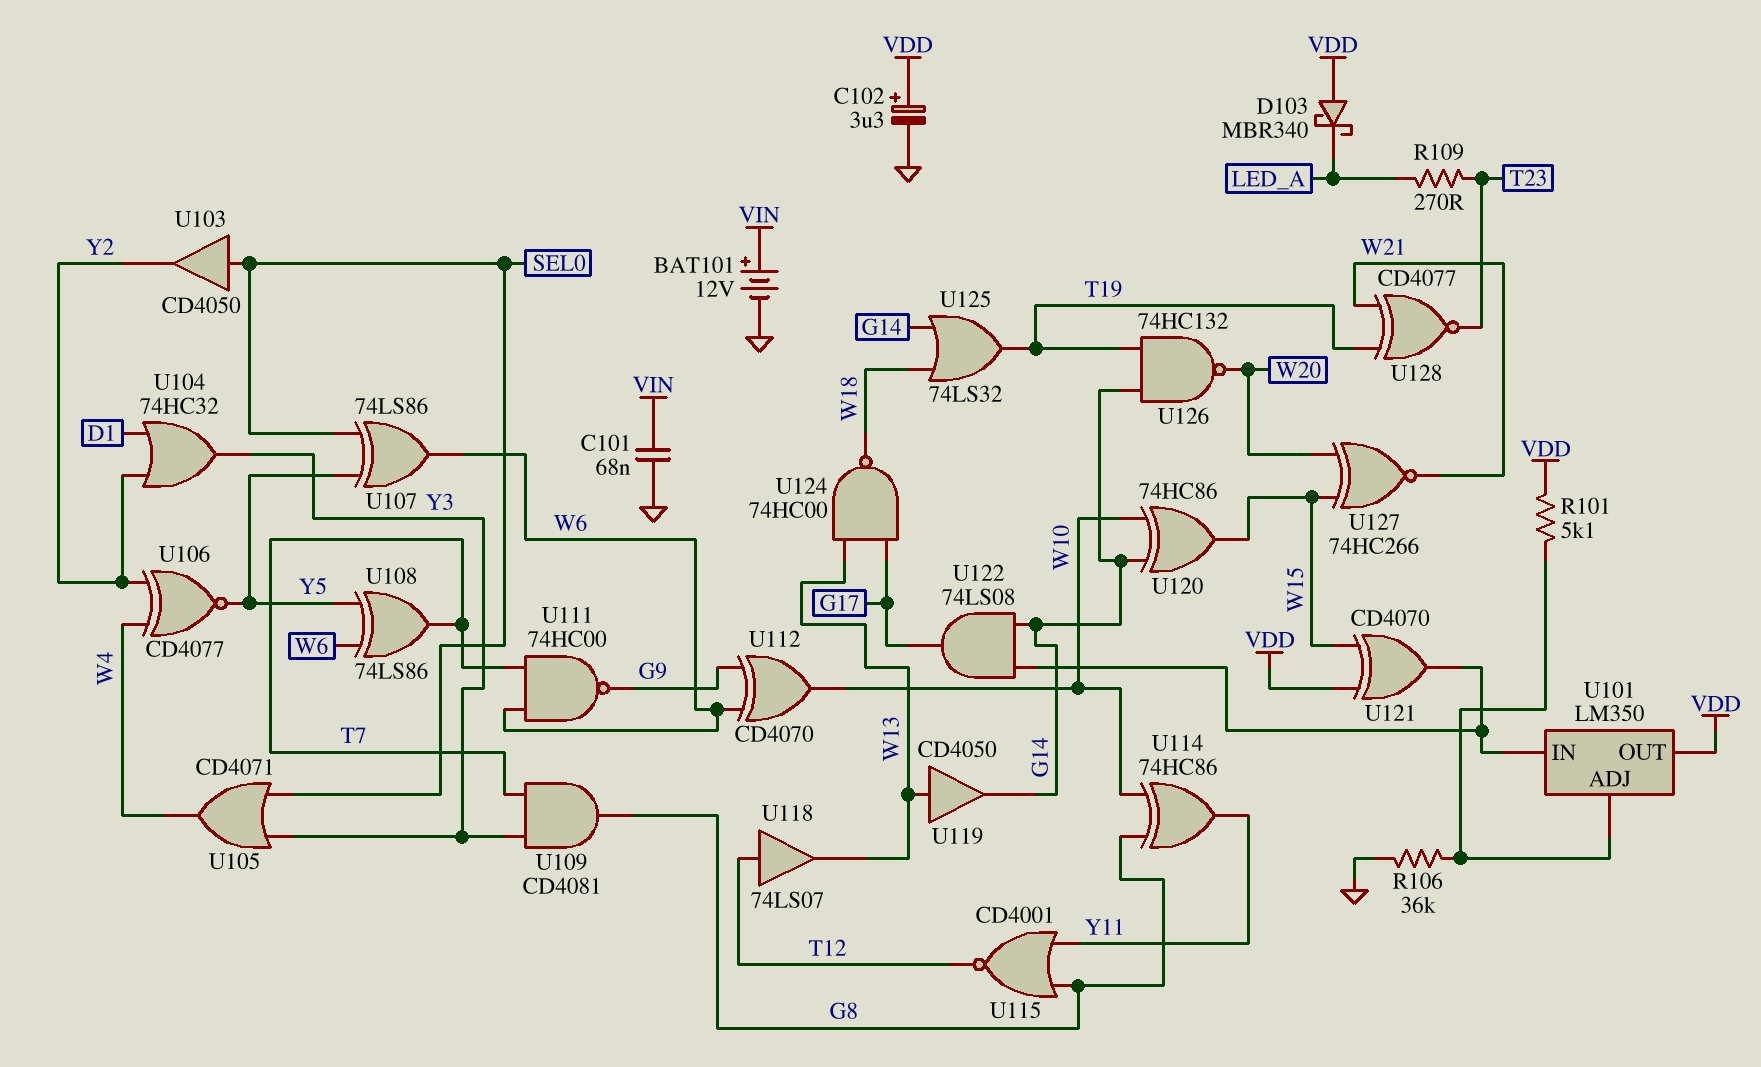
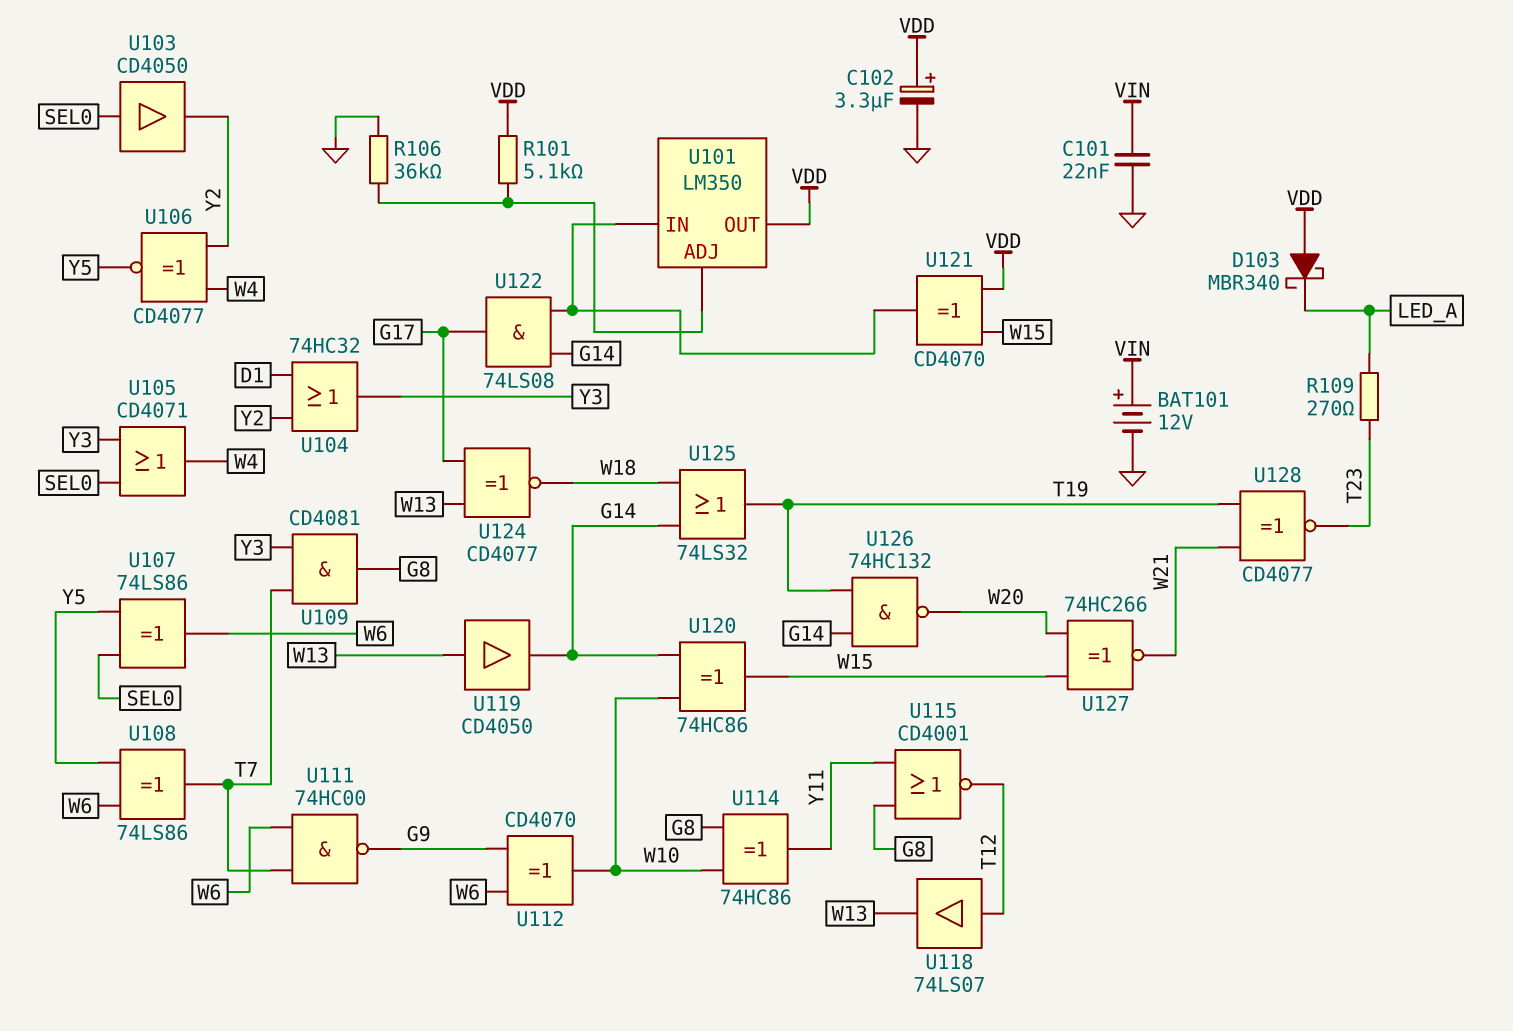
C101: 68nF (GND, VIN) -> 22nF (GND, VIN)
U124: NAND 74HC00 (in G17, in W13, out W18) -> XNOR CD4077 (in G17, in W13, out W18)

